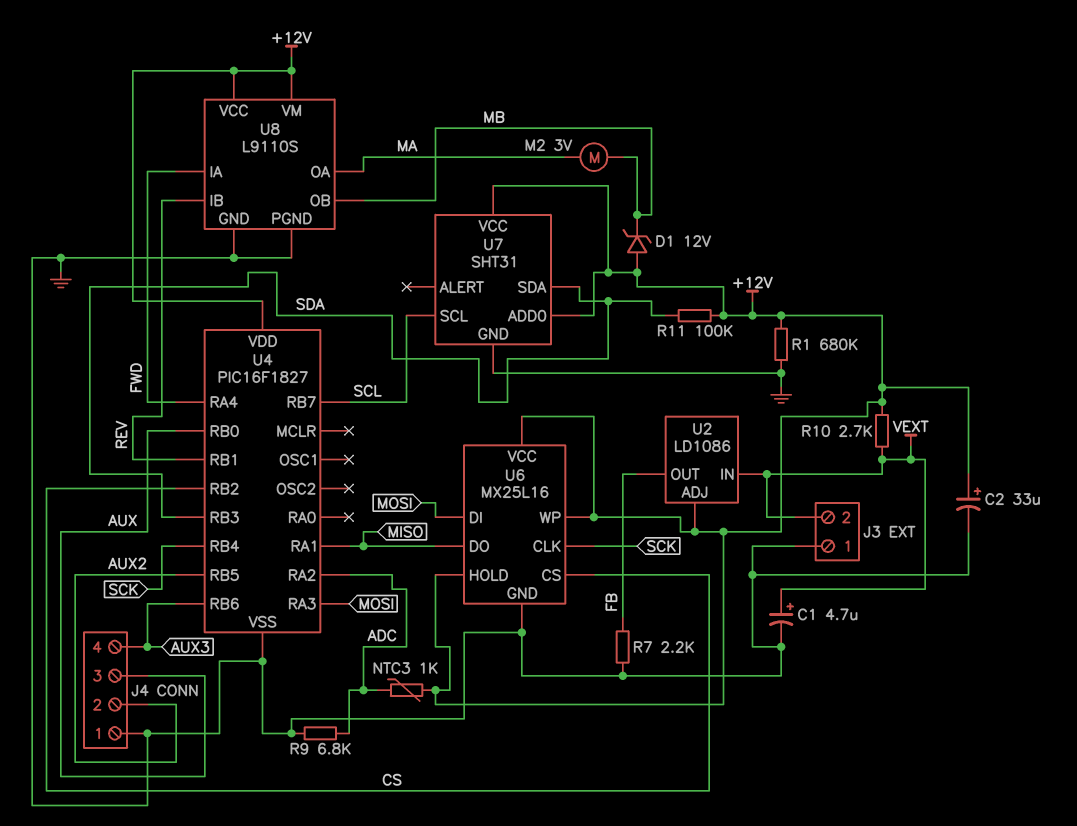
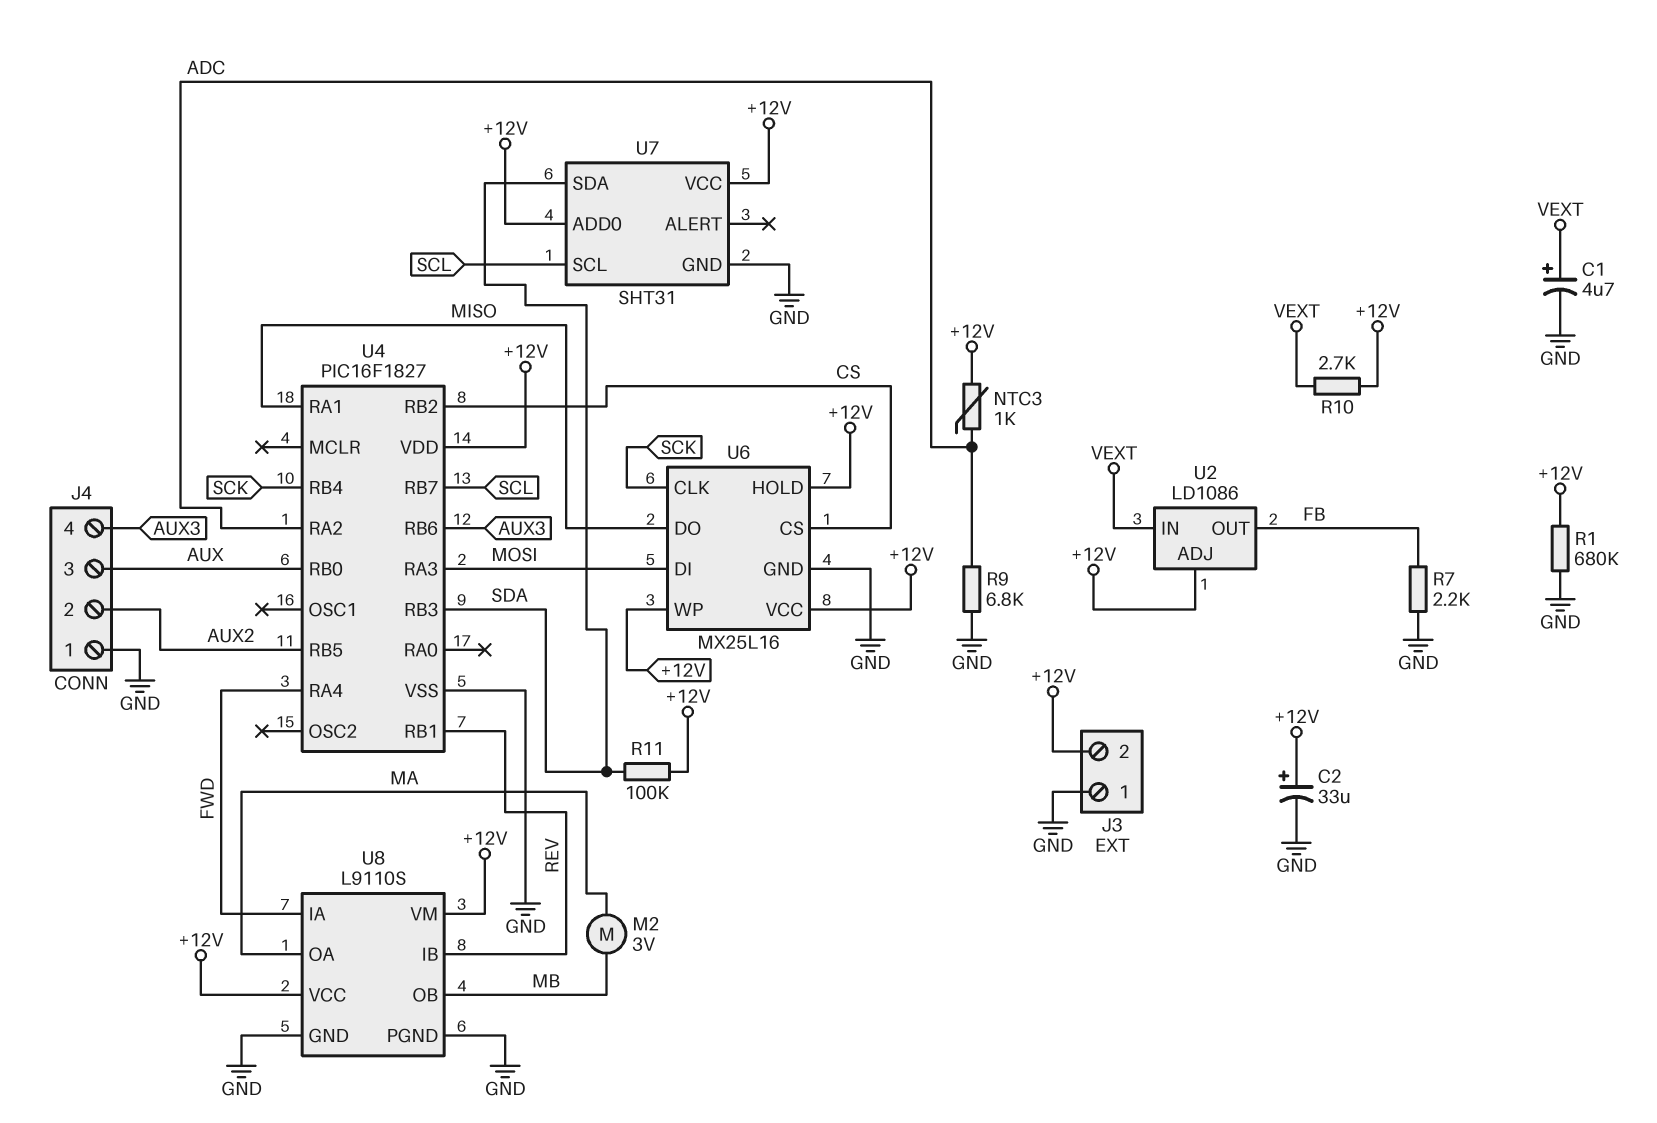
D1: zener 12V (A +12V, K MB) -> none
J3 pin 2: VEXT -> +12V

